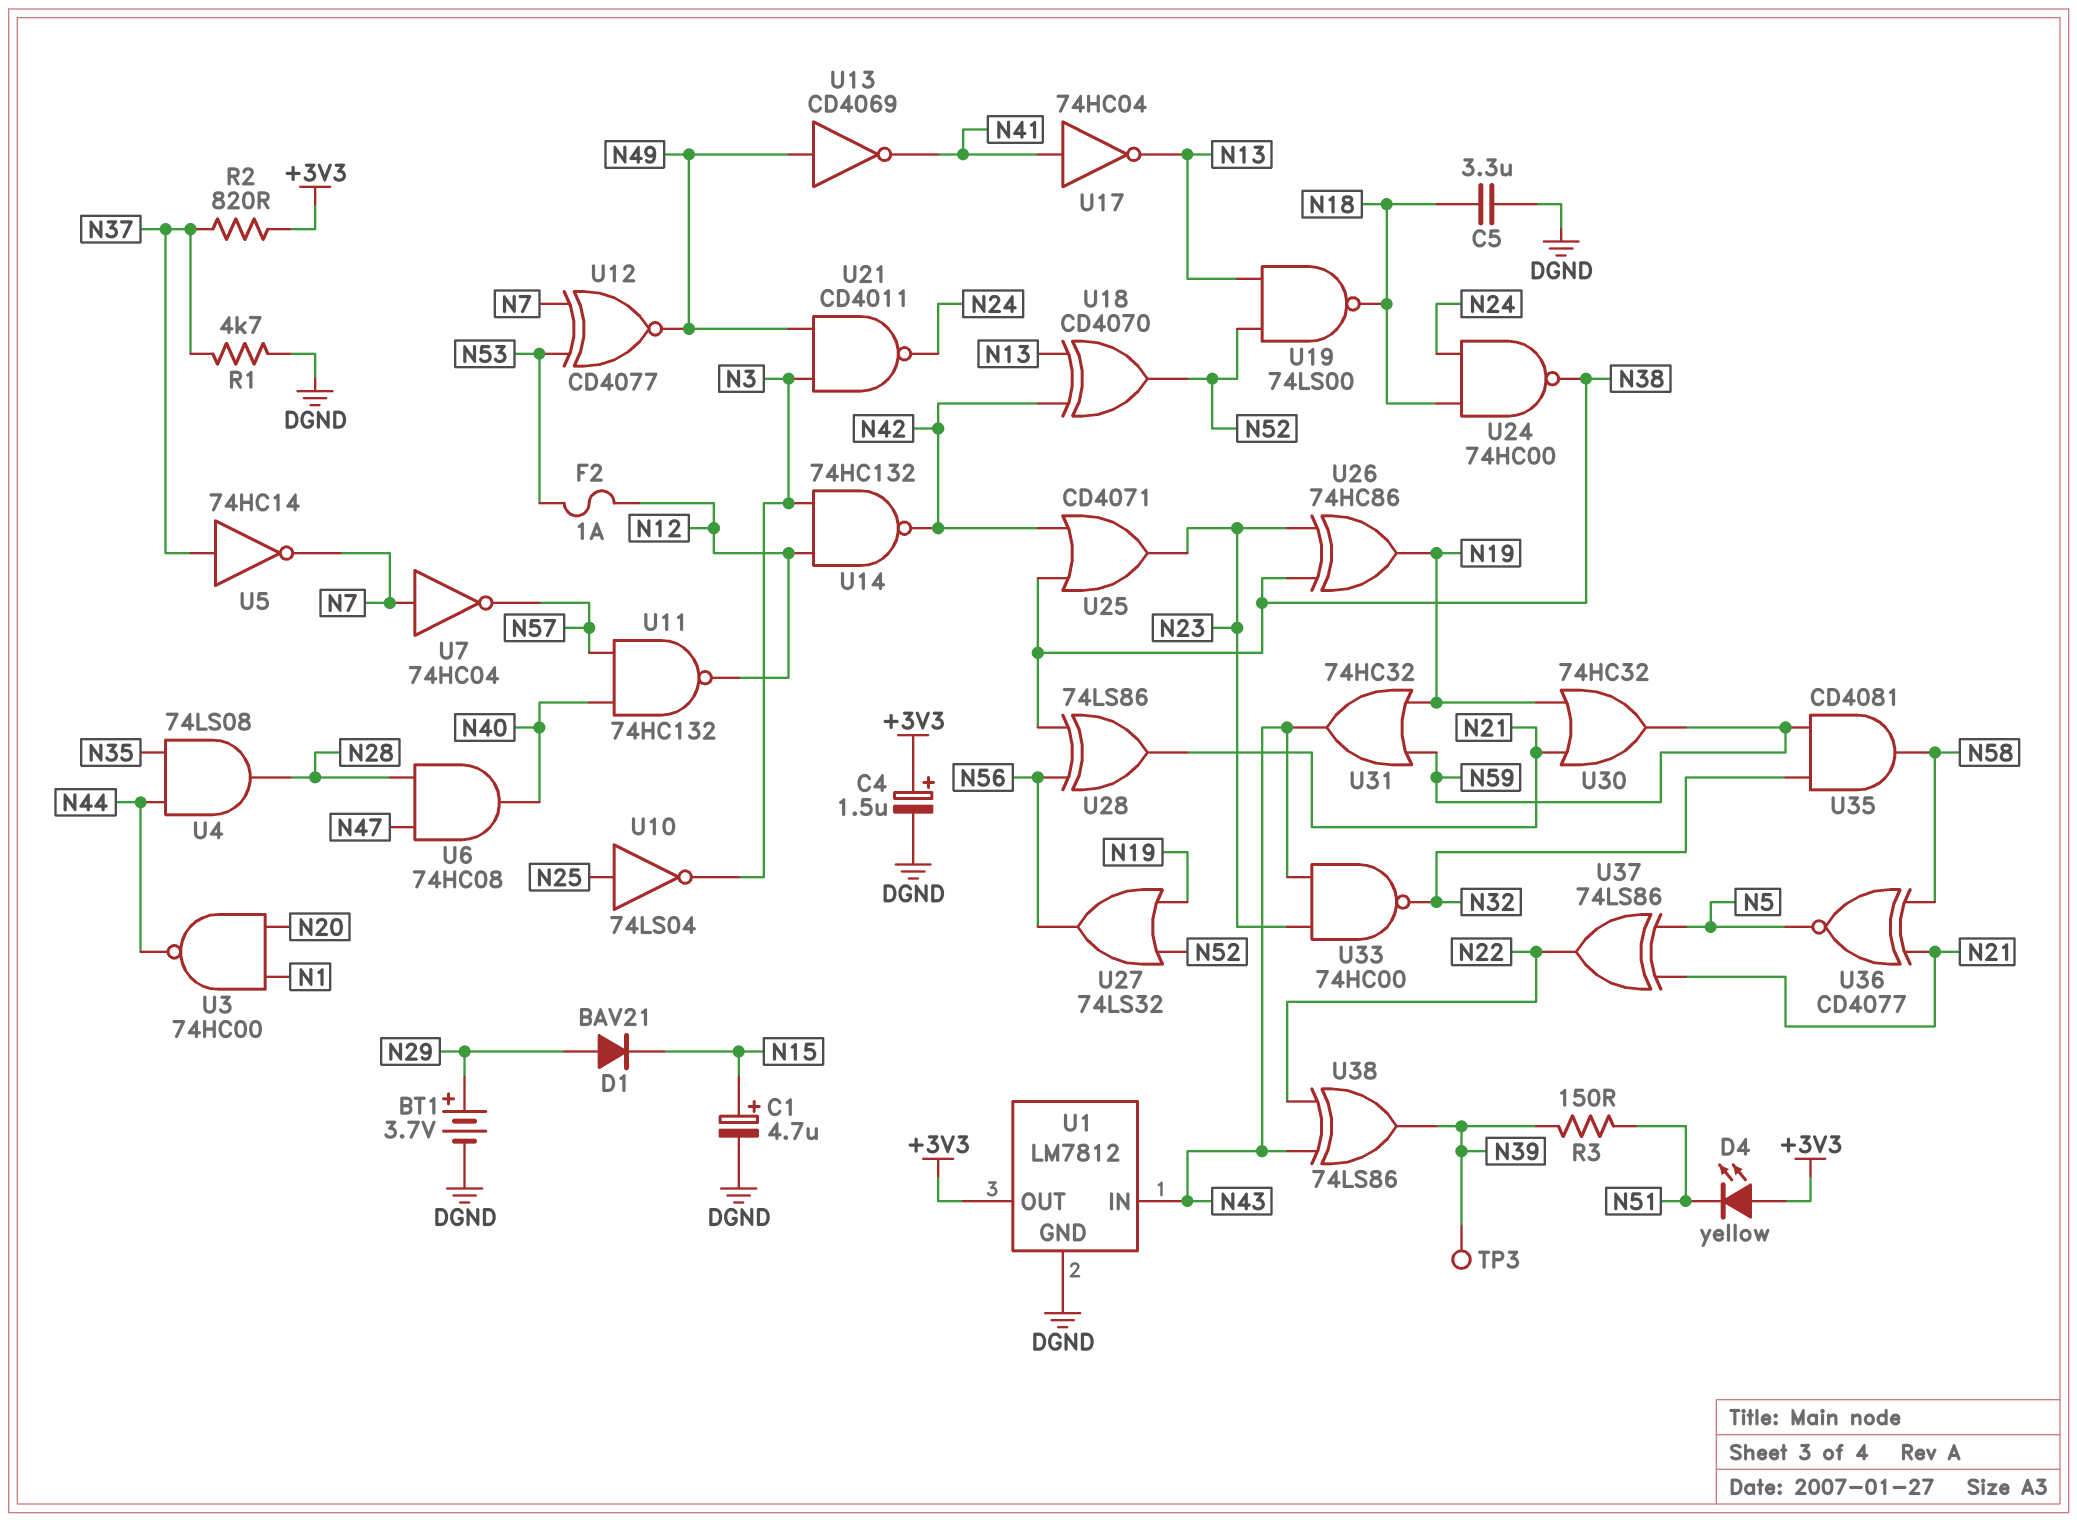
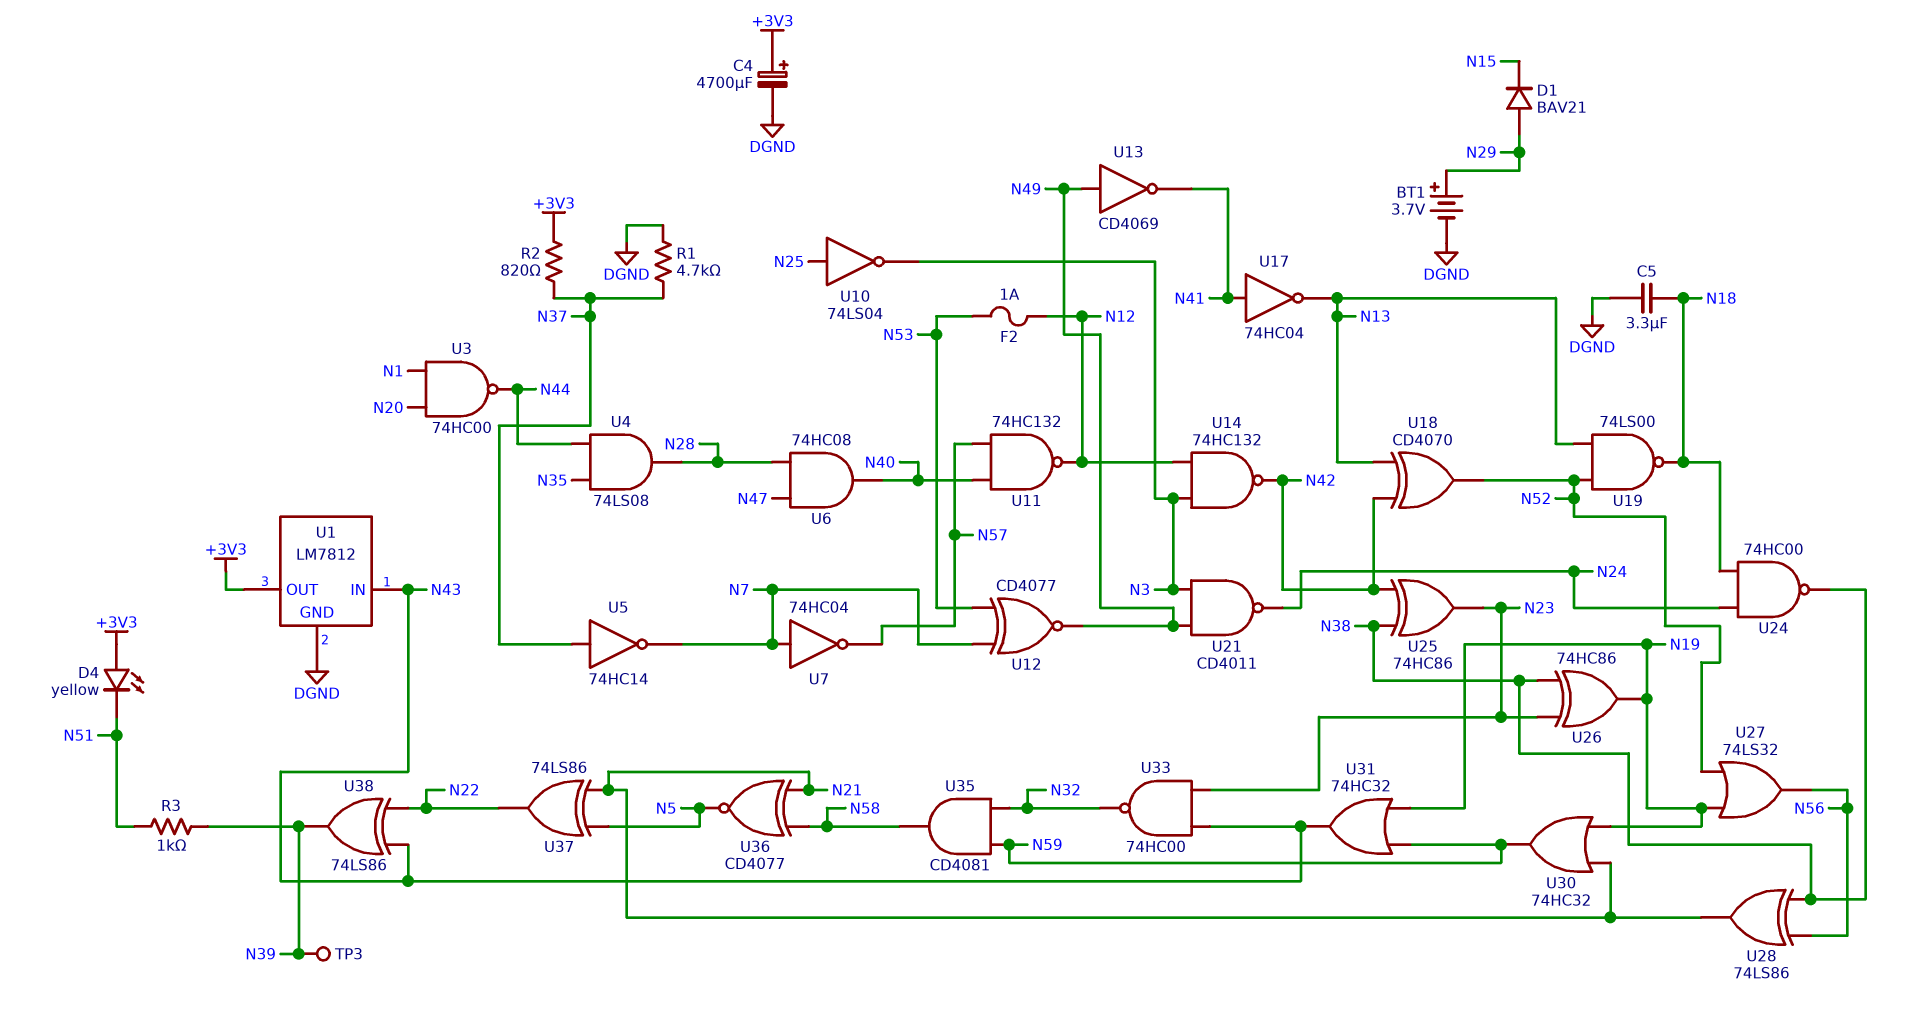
C1: 4.7uF (plus N15, minus DGND) -> none
C4: 1.5uF (plus +3V3, minus DGND) -> 4700uF (plus +3V3, minus DGND)
R3: 150 (N39, N51) -> 1k (N39, N51)
U25: OR CD4071 (in N38, in N42, out N23) -> XOR 74HC86 (in N38, in N42, out N23)

